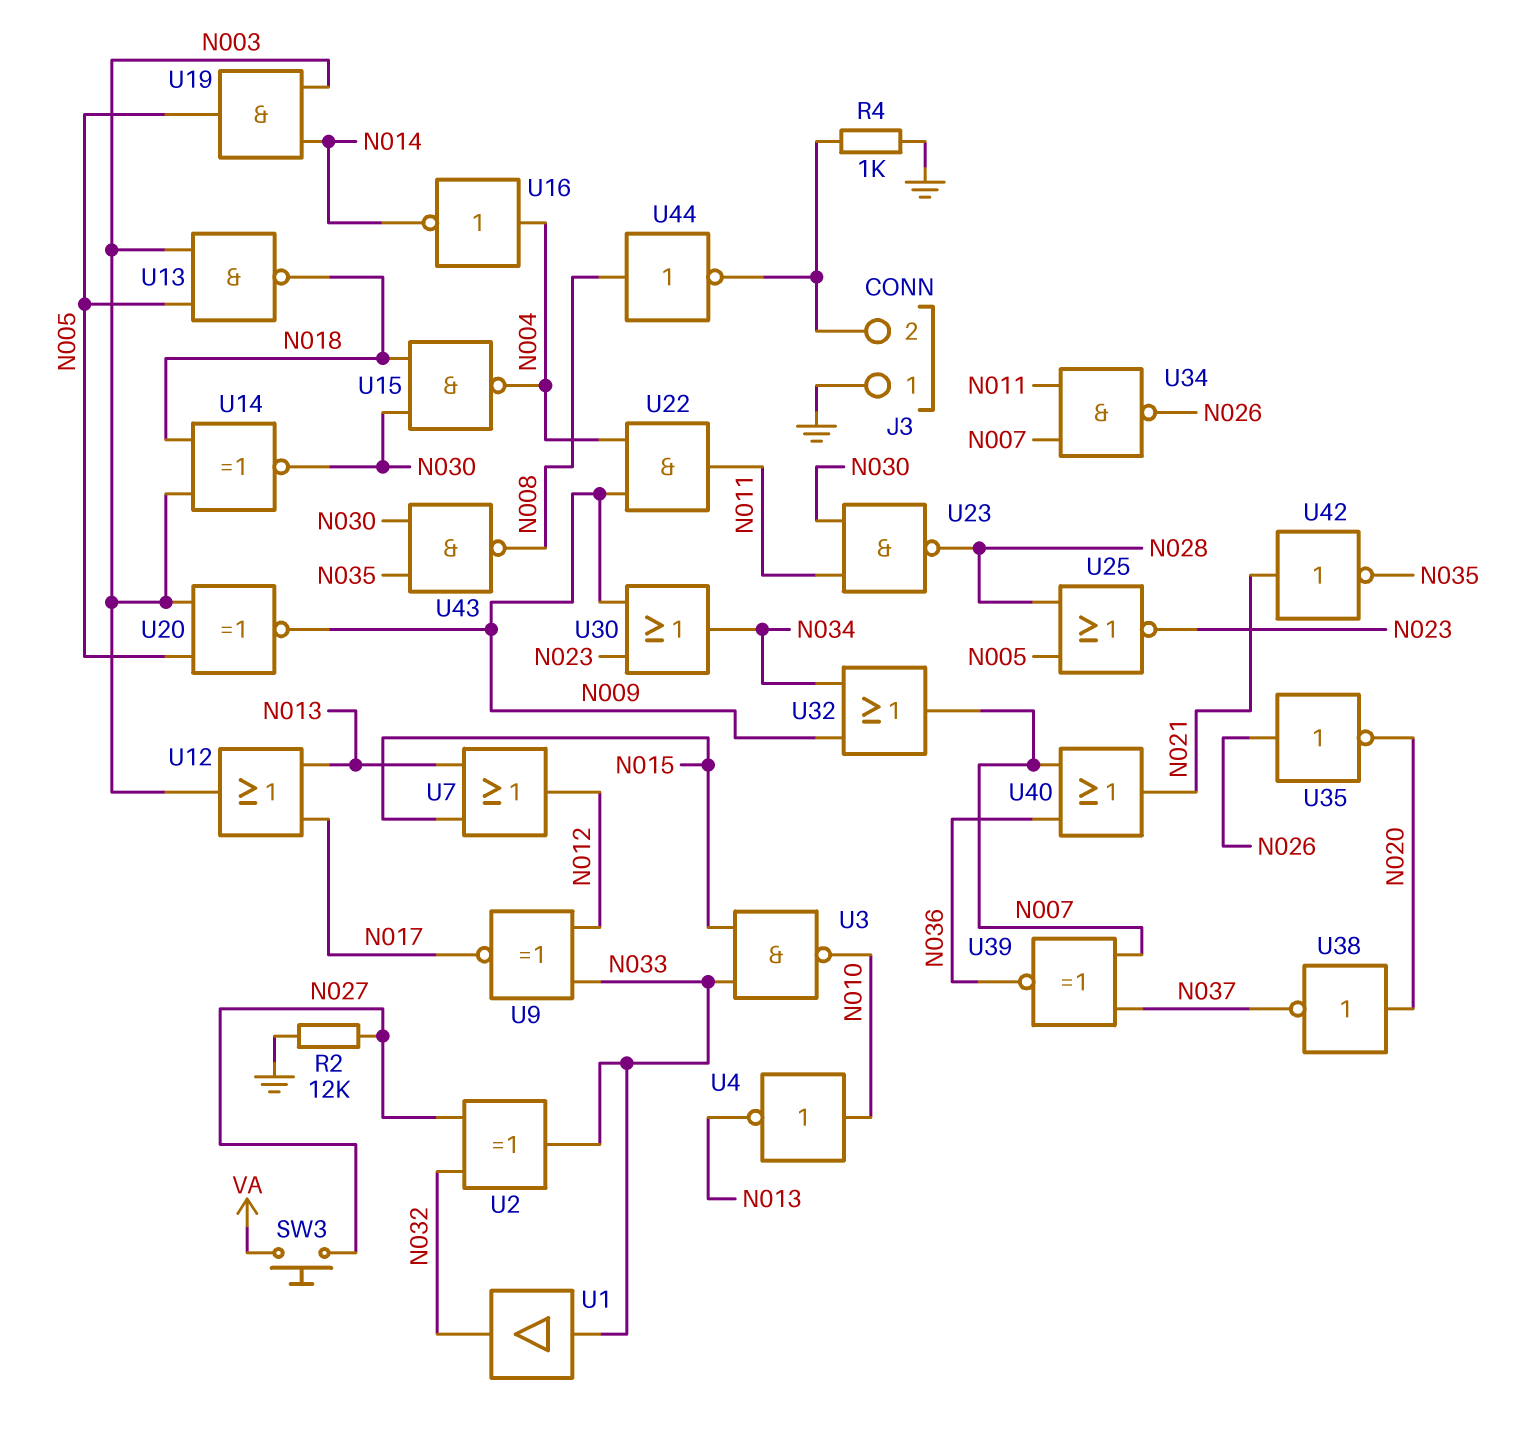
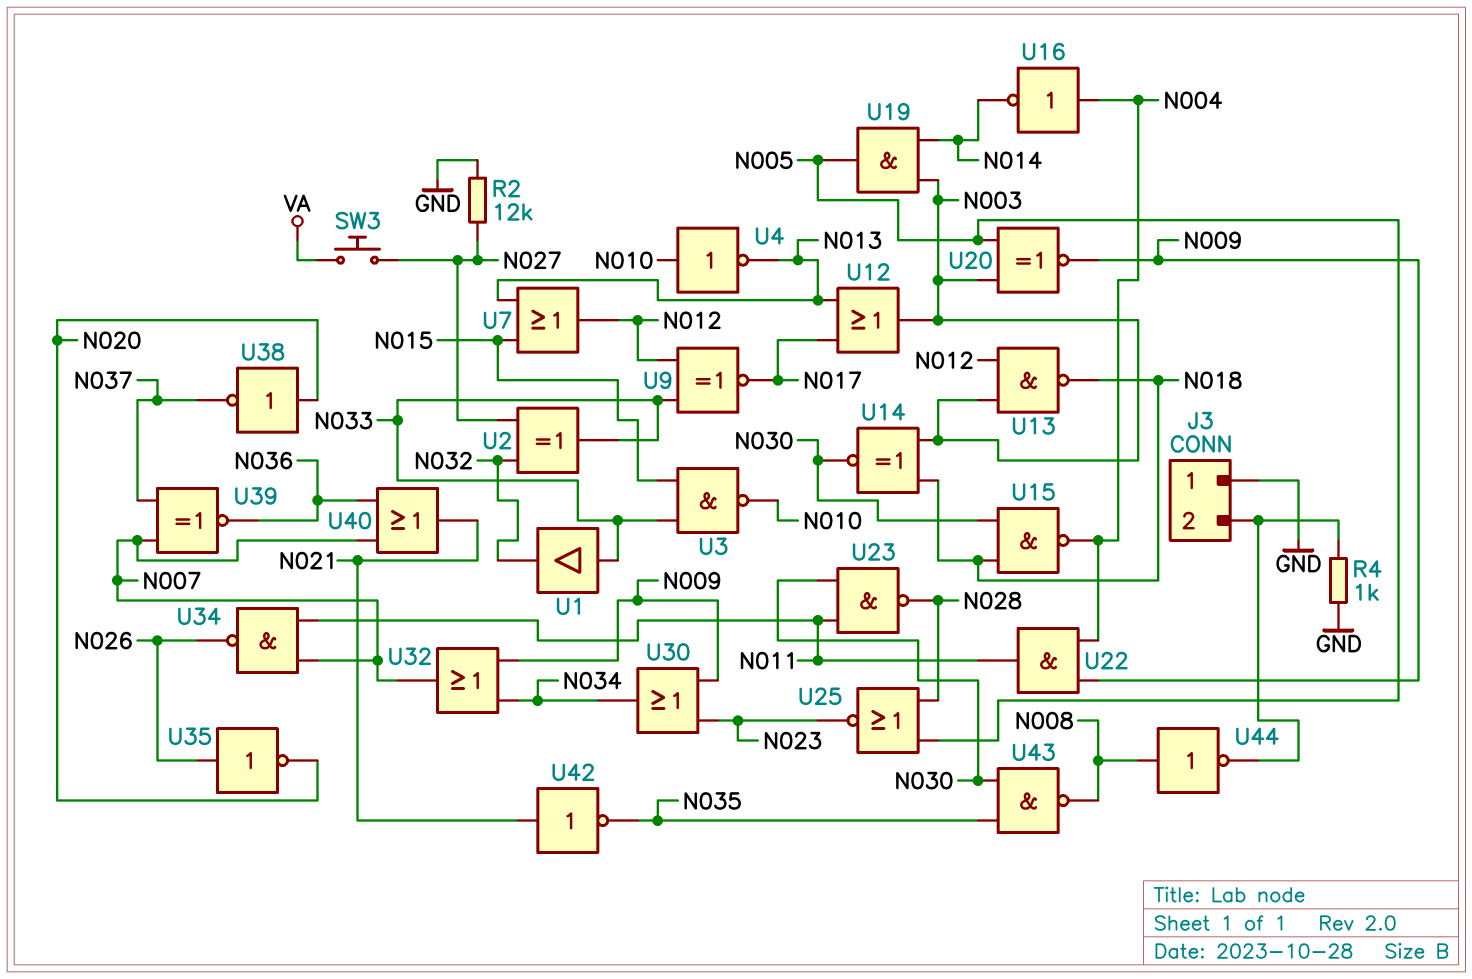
U13: NAND (in N003, in N005, out N018) -> NAND (in N003, in N012, out N018)

